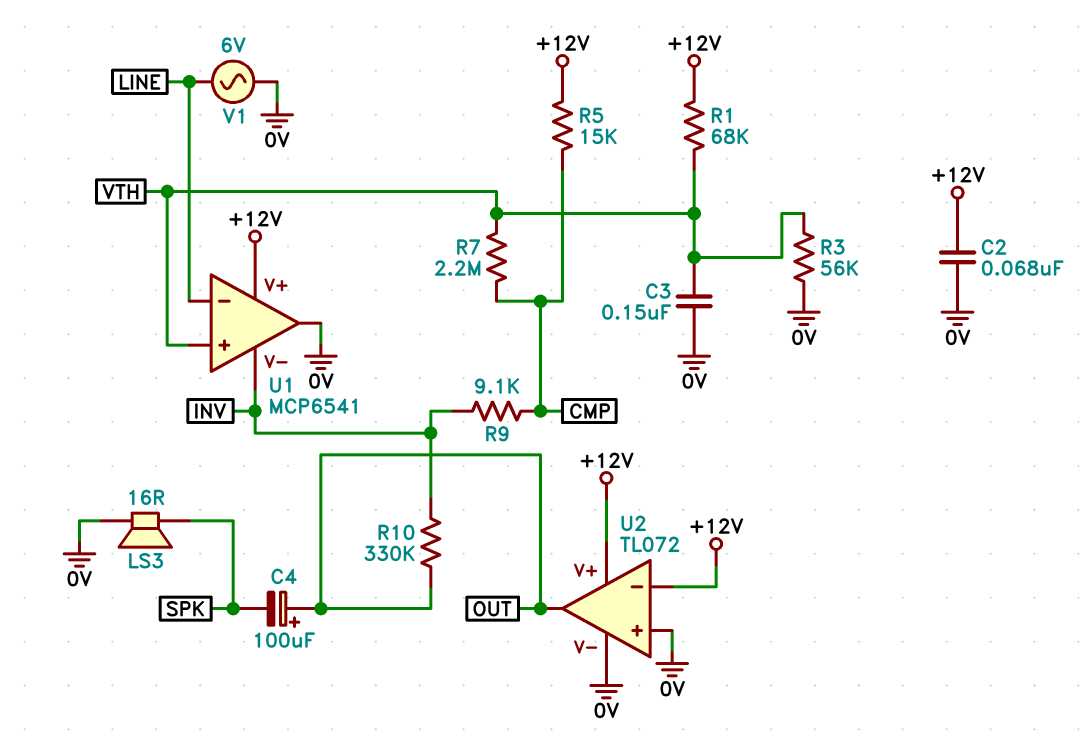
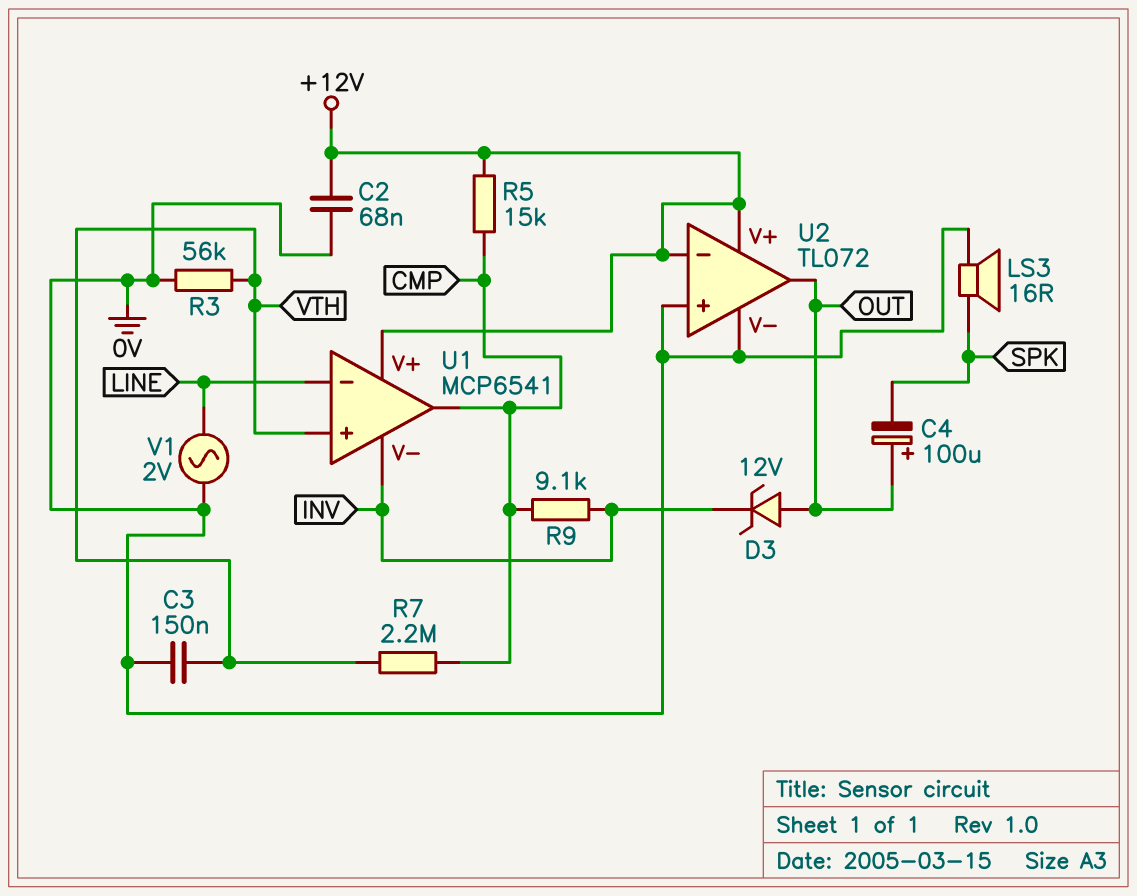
D3: none -> zener 12V (A OUT, K INV)
R1: 68k (+12V, VTH) -> none
R10: 330k (INV, OUT) -> none
U1 pin out: 0V -> CMP
V1: AC 6V (0V, LINE) -> AC 2V (0V, LINE)

